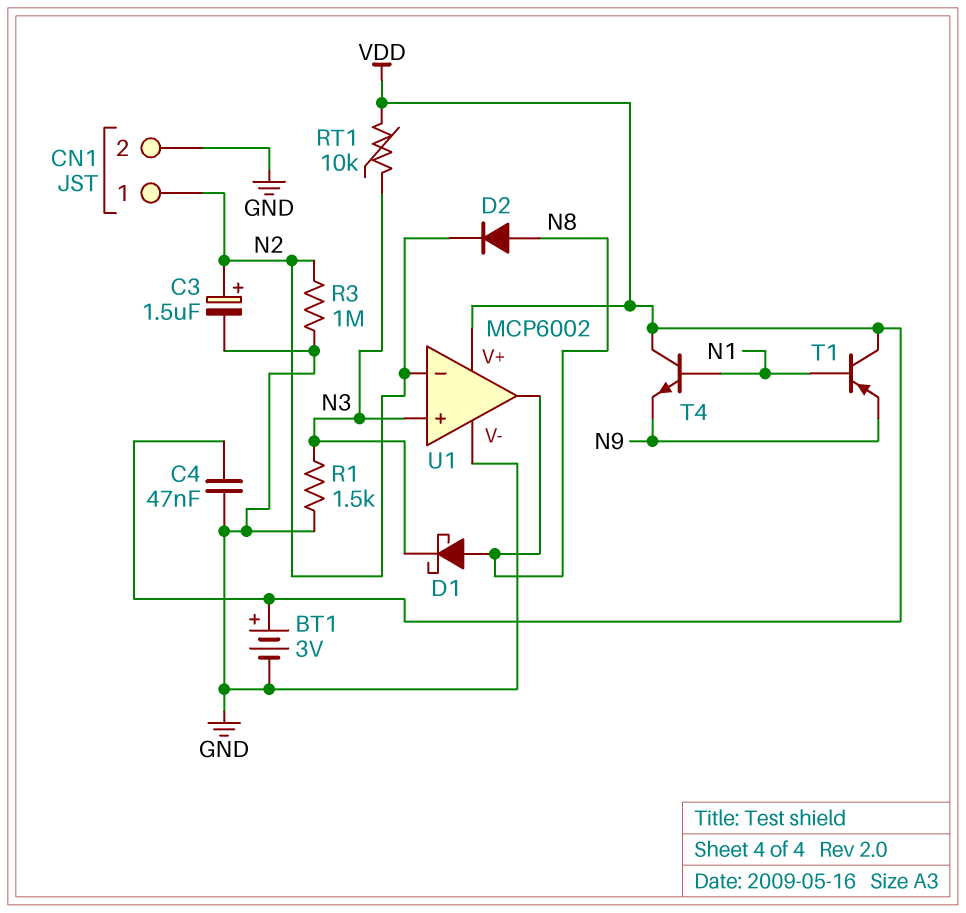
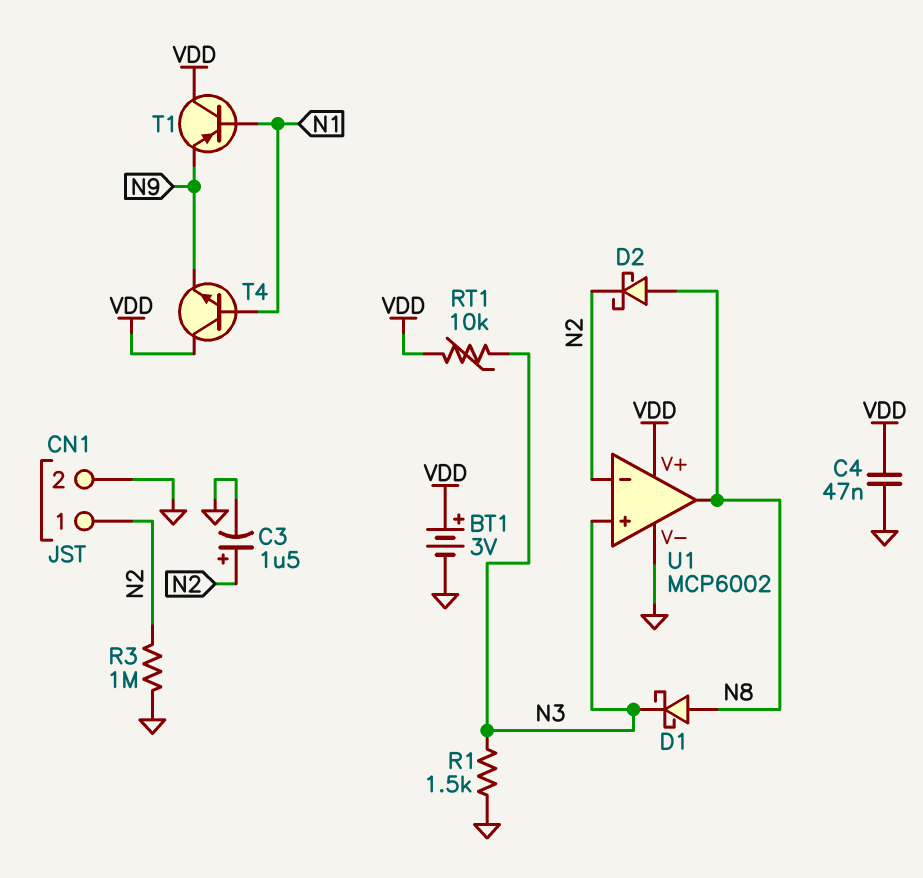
D2: diode (A N8, K N2) -> schottky (A N8, K N2)

